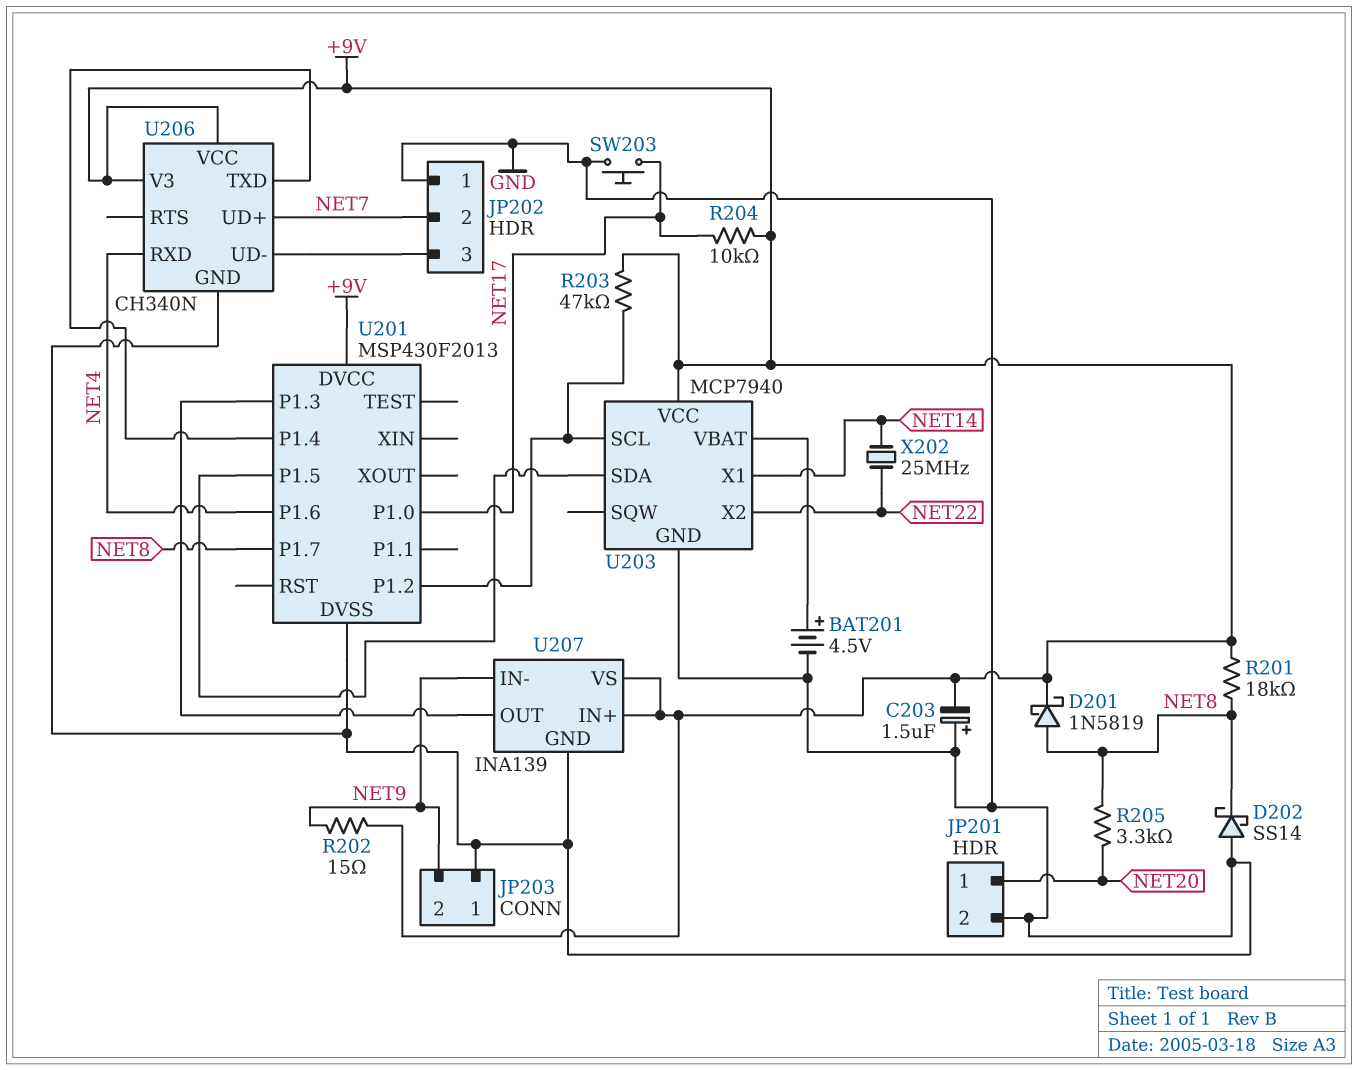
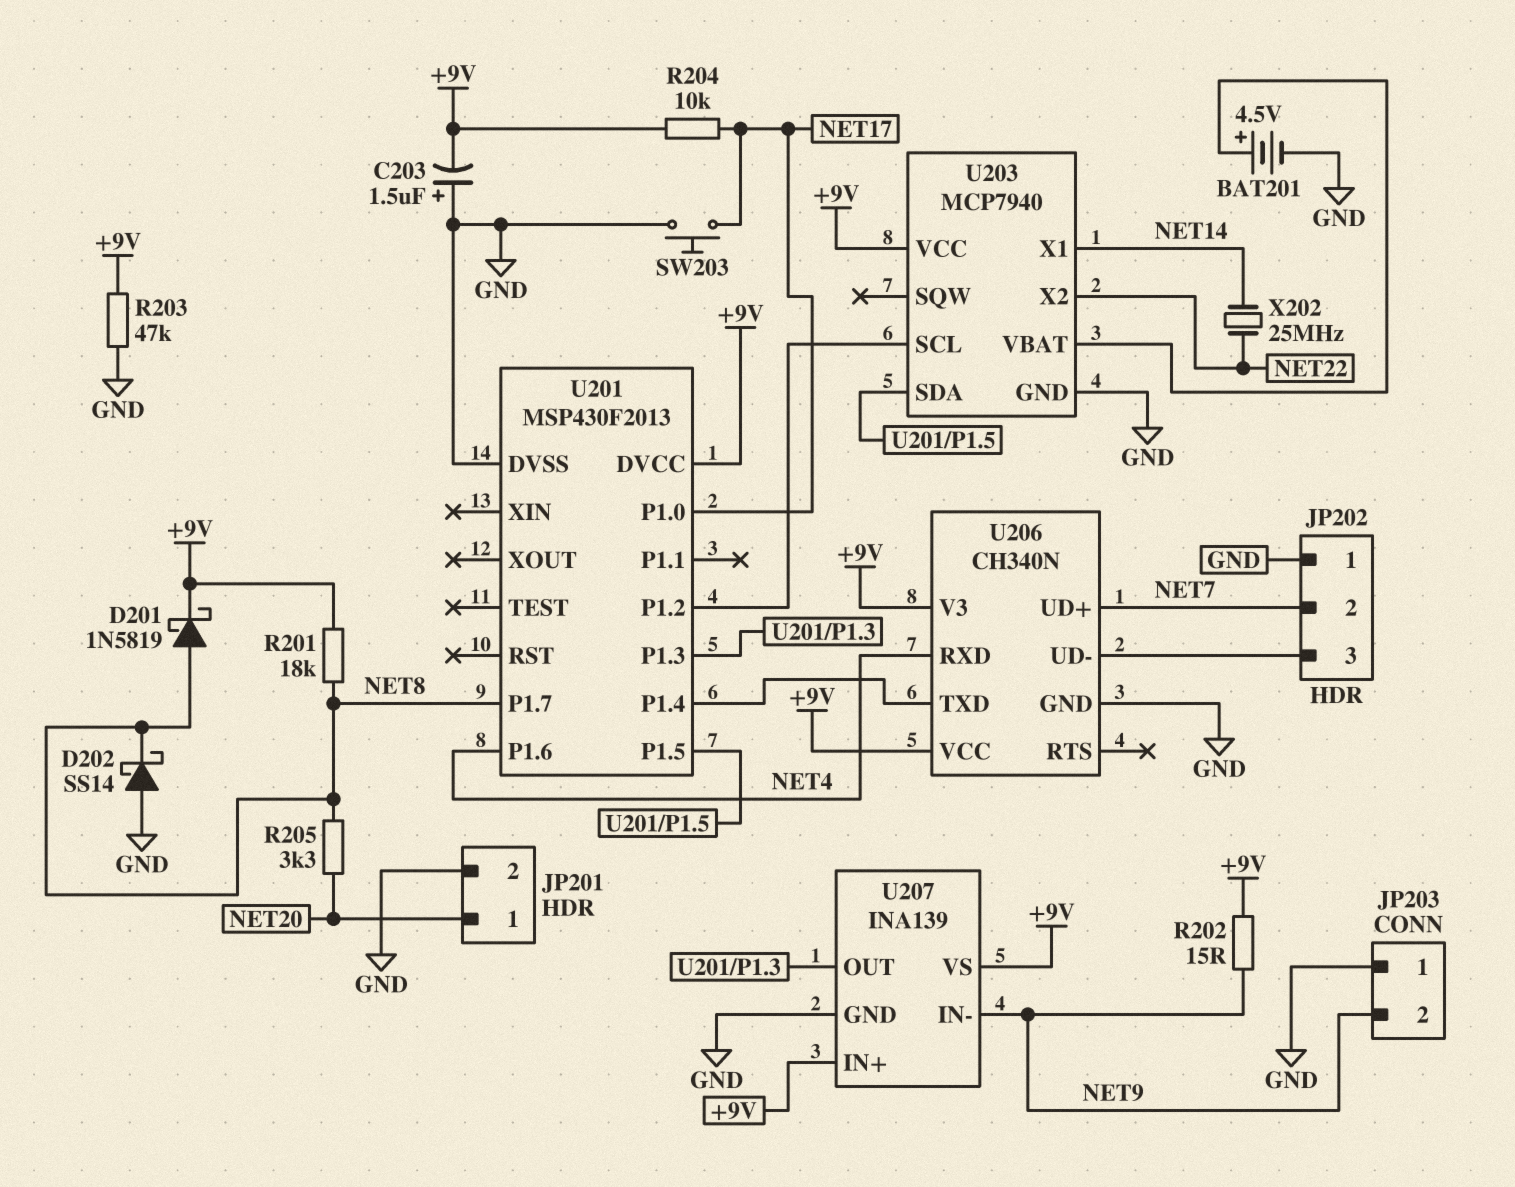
R203: 47k (+9V, U201/P1.2) -> 47k (+9V, GND)

